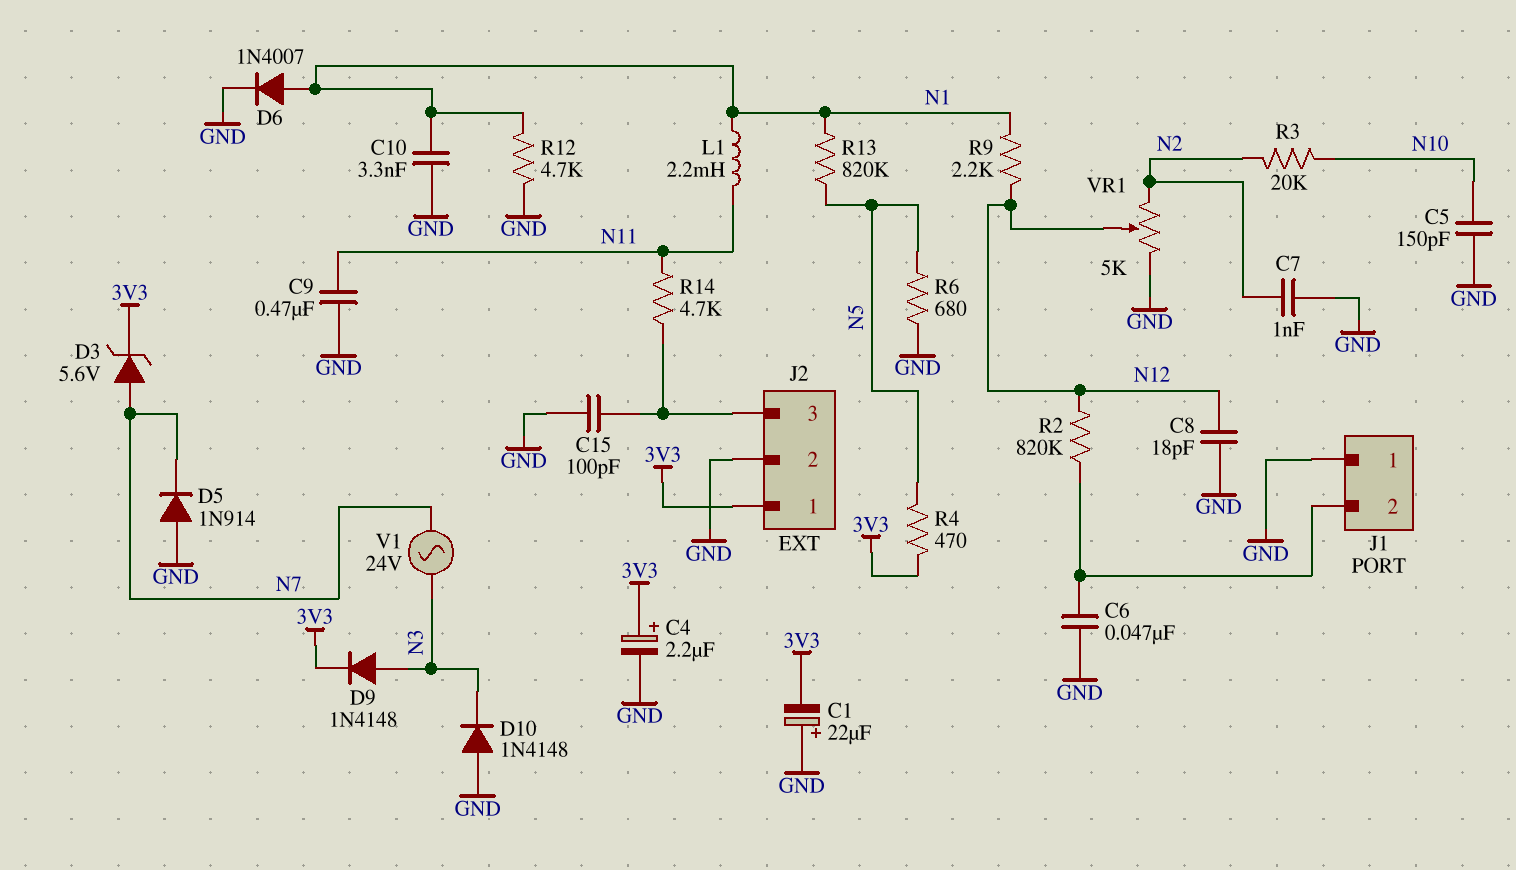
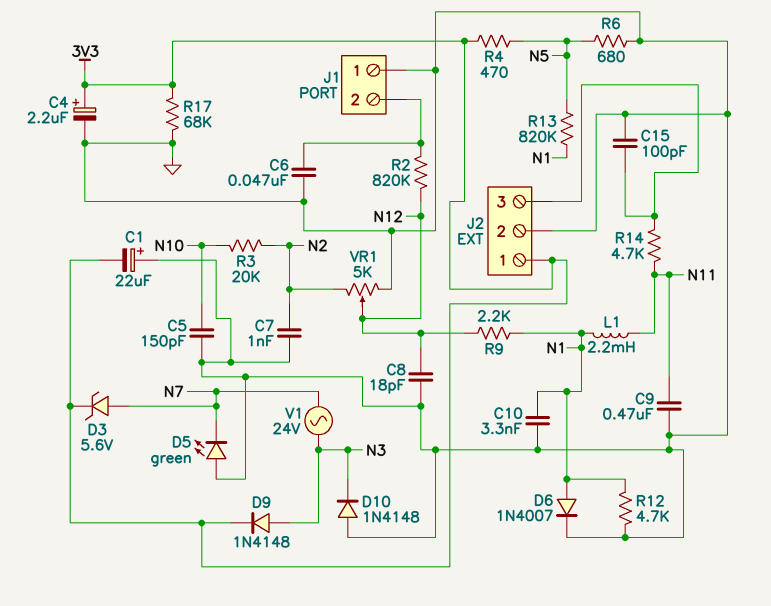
D5: diode 1N914 (A GND, K N7) -> LED green (A GND, K N7)
R17: none -> 68k (3V3, GND)

